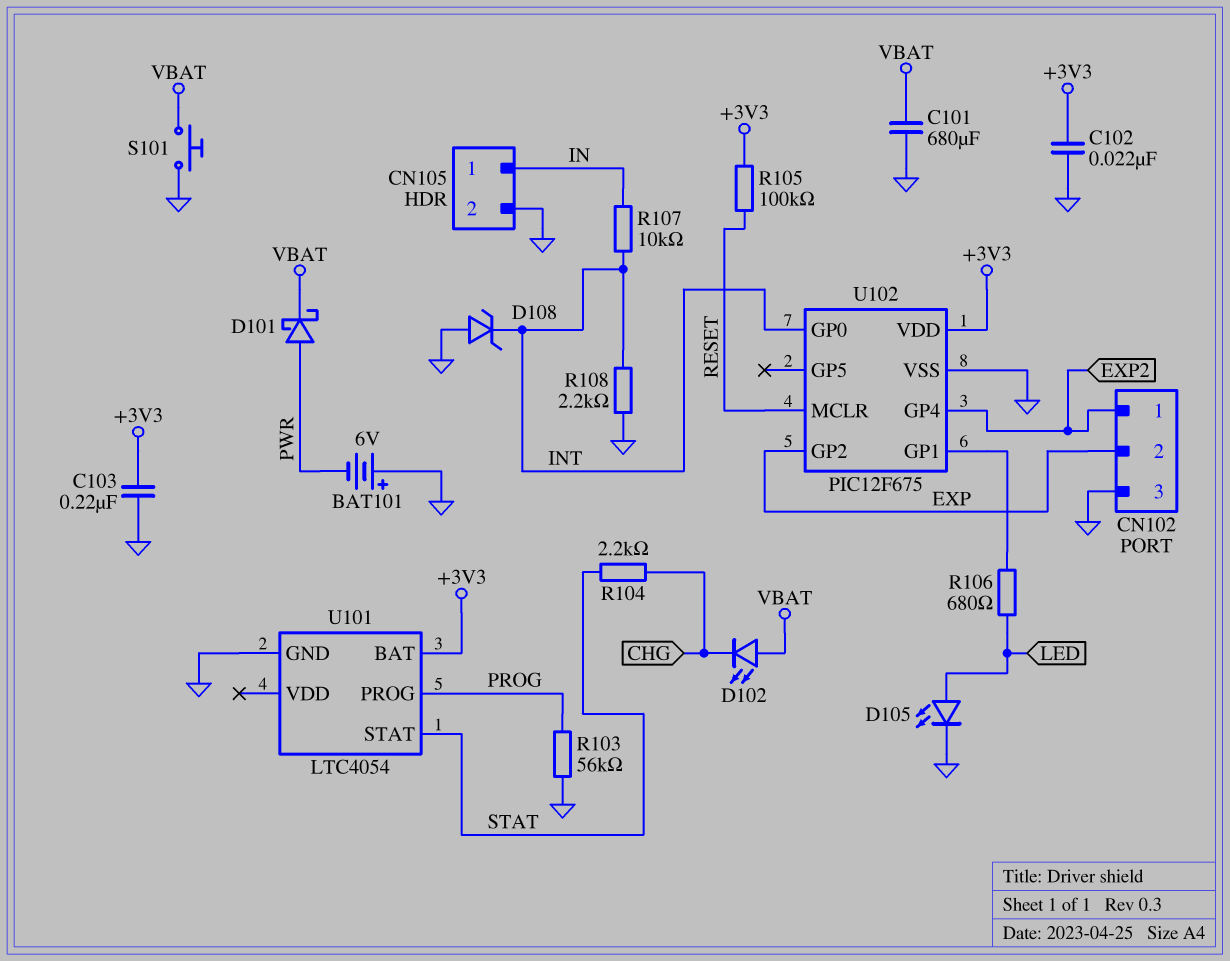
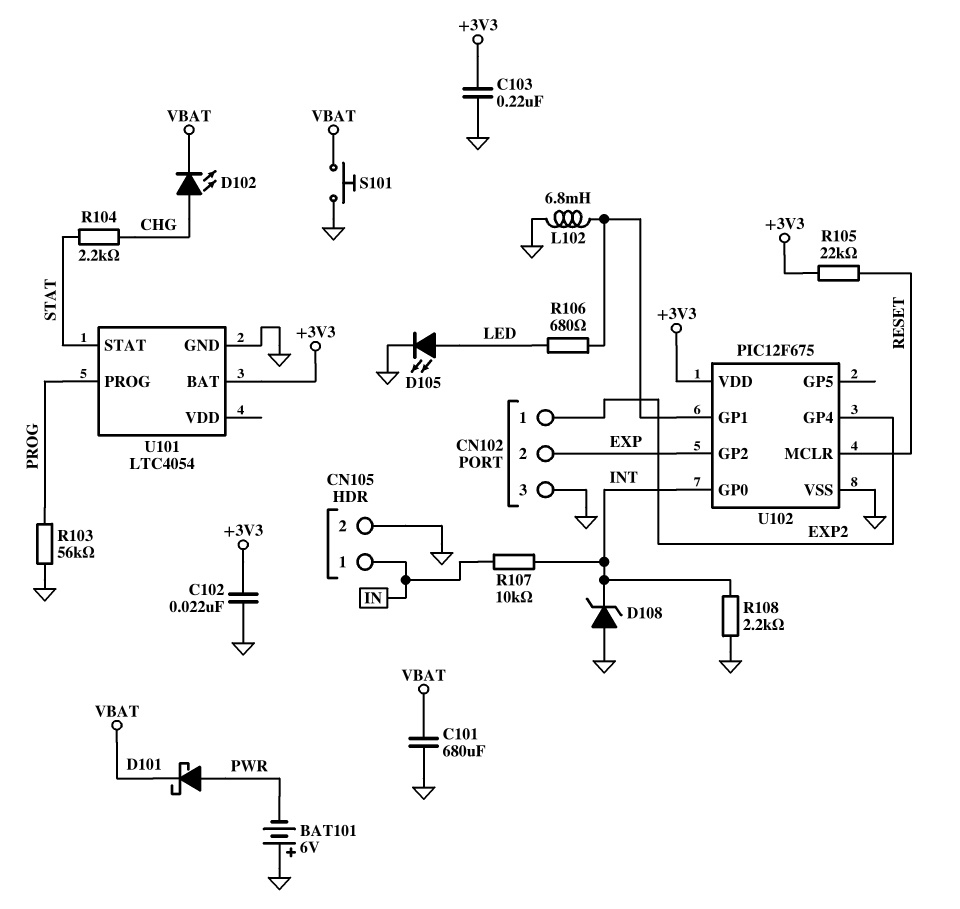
D102: LED (A VBAT, K CHG) -> LED (A CHG, K VBAT)
L102: none -> 6.8mH (GND, U102/GP1)
R105: 100k (+3V3, RESET) -> 22k (+3V3, RESET)

